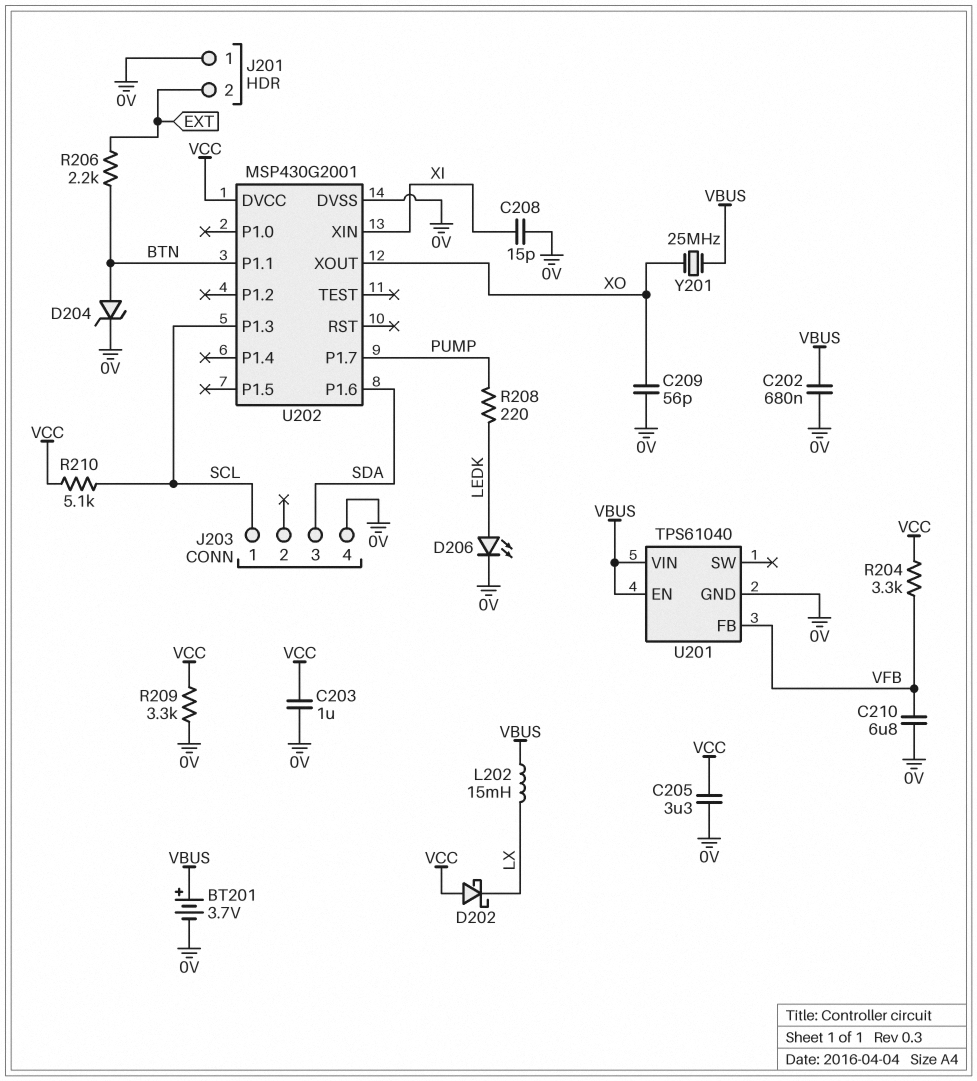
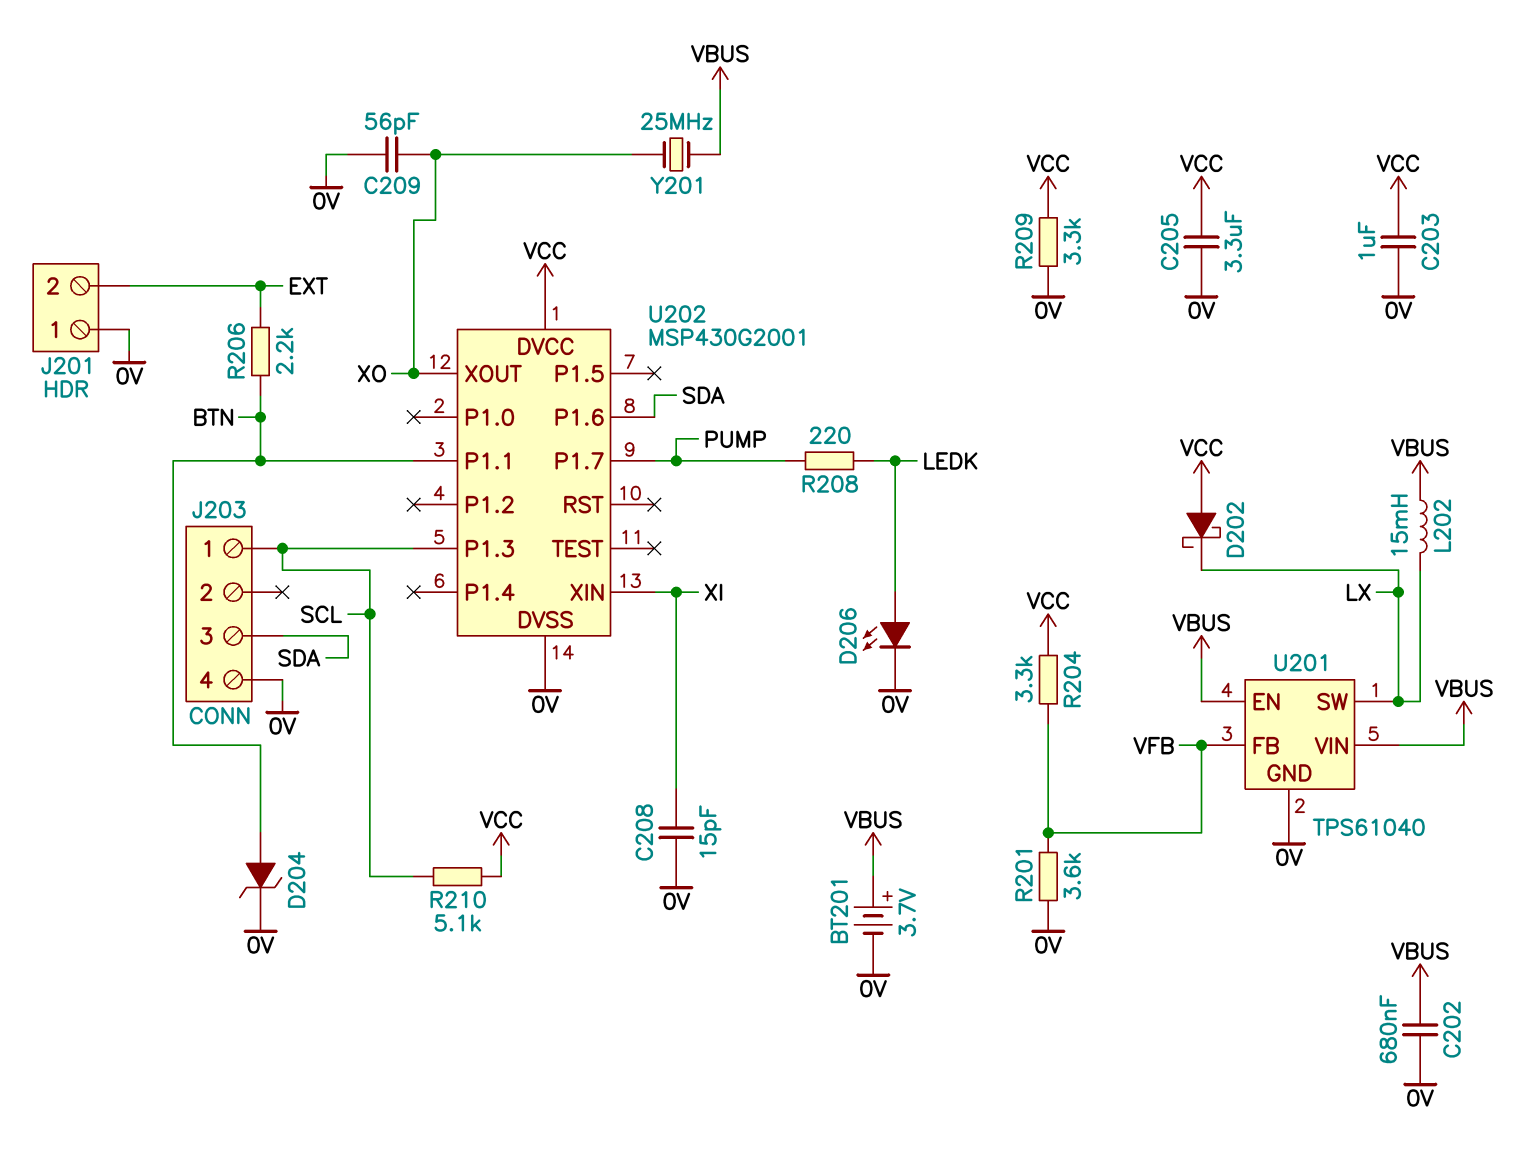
C210: 6.8uF (0V, VFB) -> none
R201: none -> 3.6k (0V, VFB)
U201 pin SW: none -> LX

